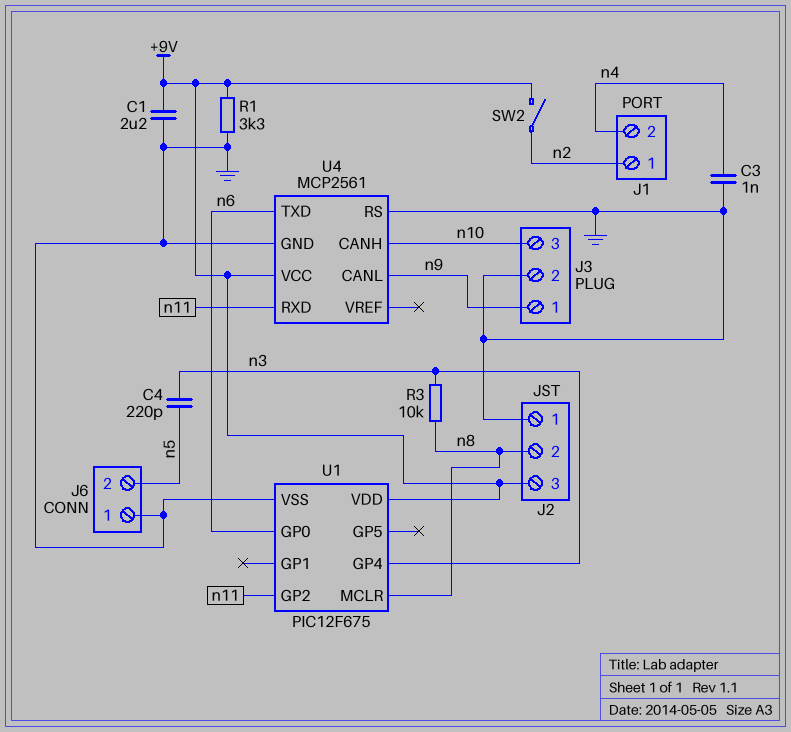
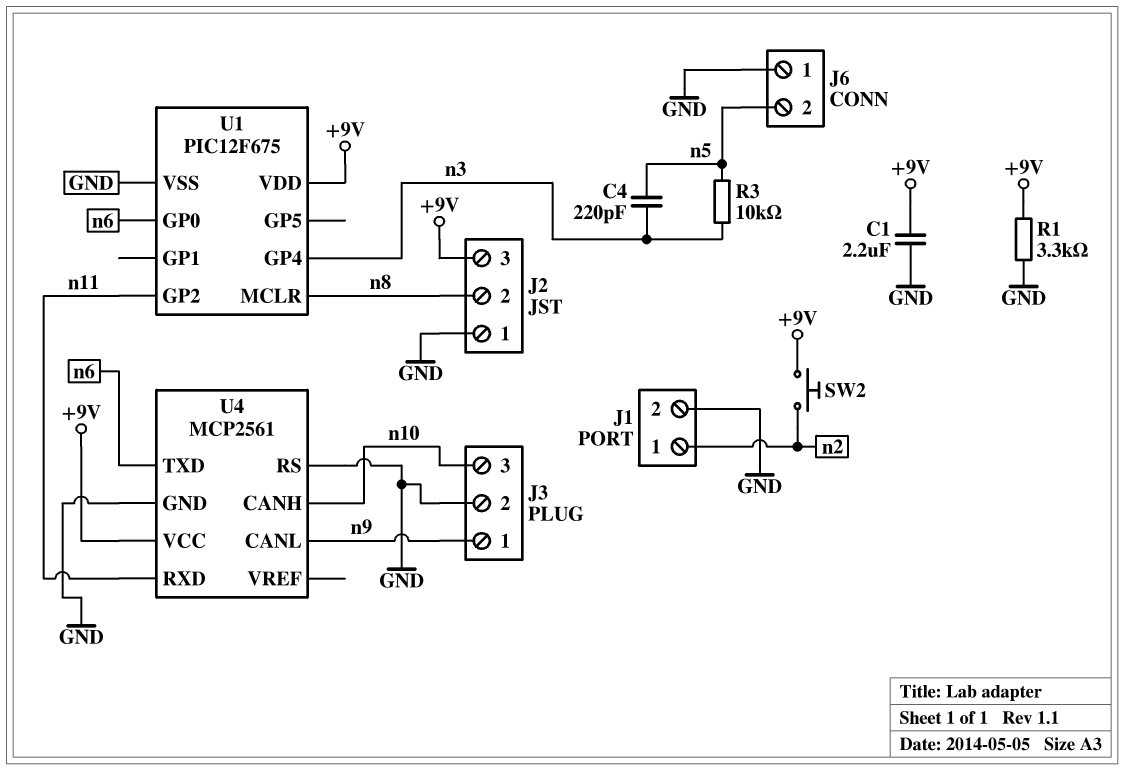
C3: 1nF (GND, n4) -> none
J1 pin 2: n4 -> GND
R3: 10k (n3, n8) -> 10k (n3, n5)
SW2: switch (+9V, n2) -> button (+9V, n2)

